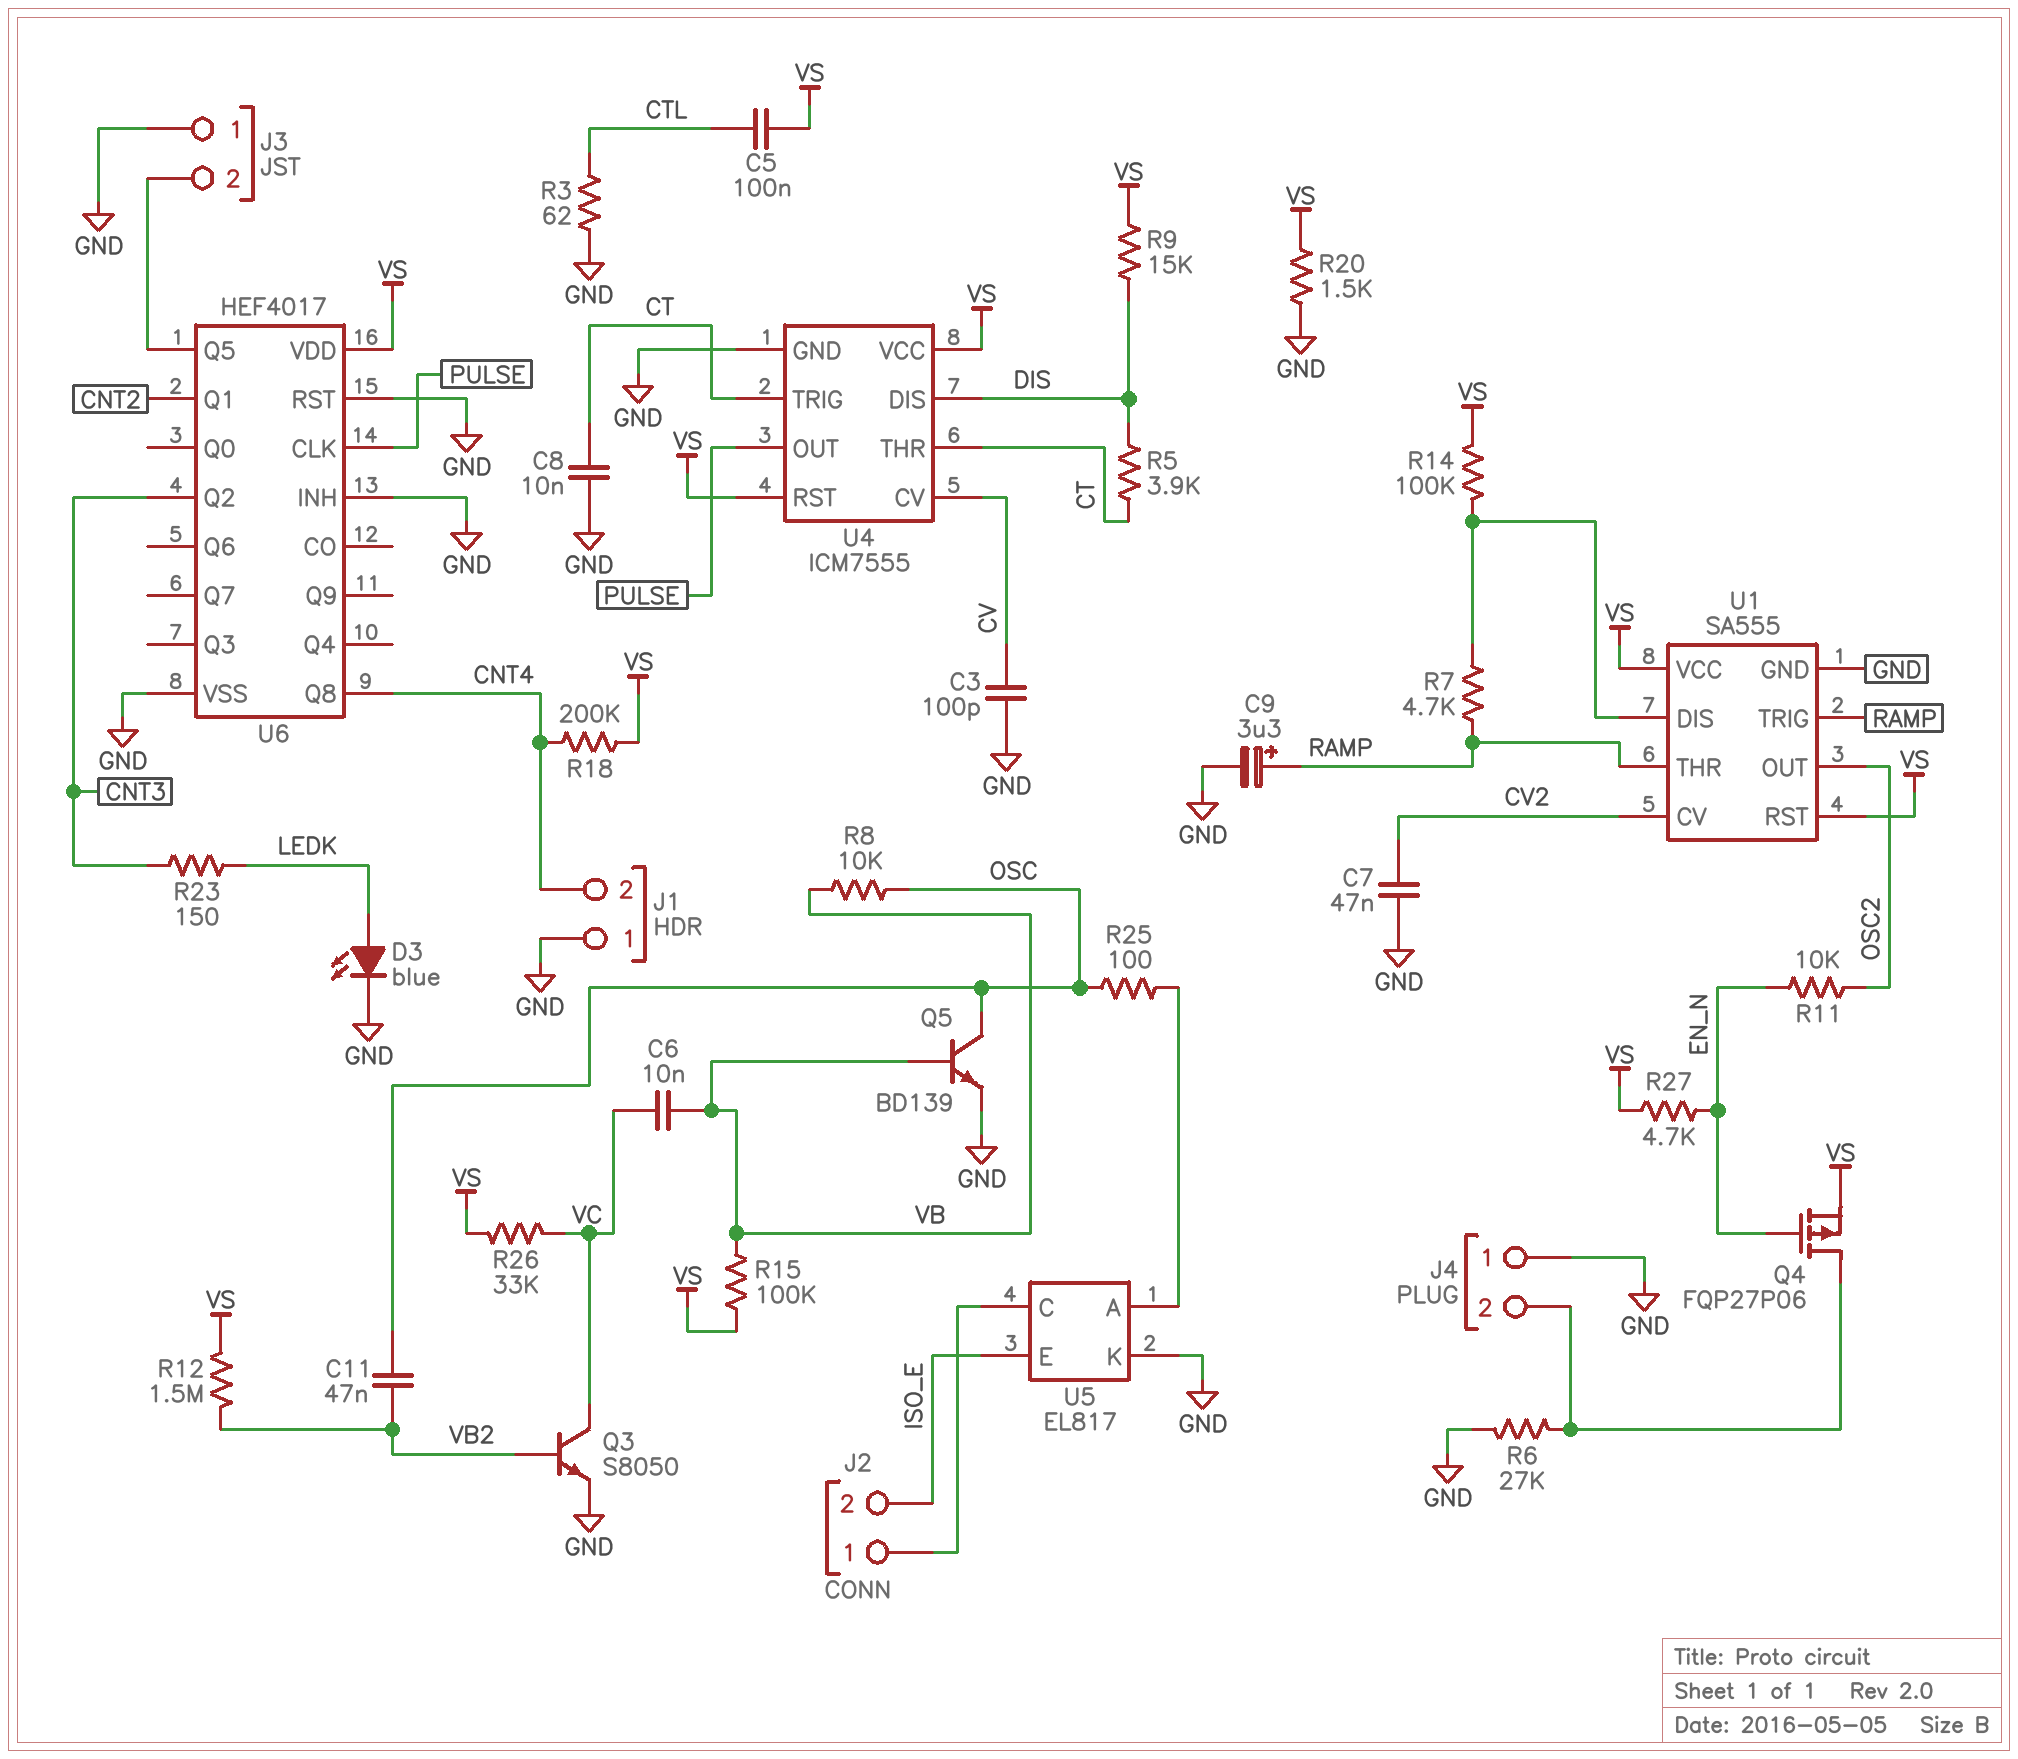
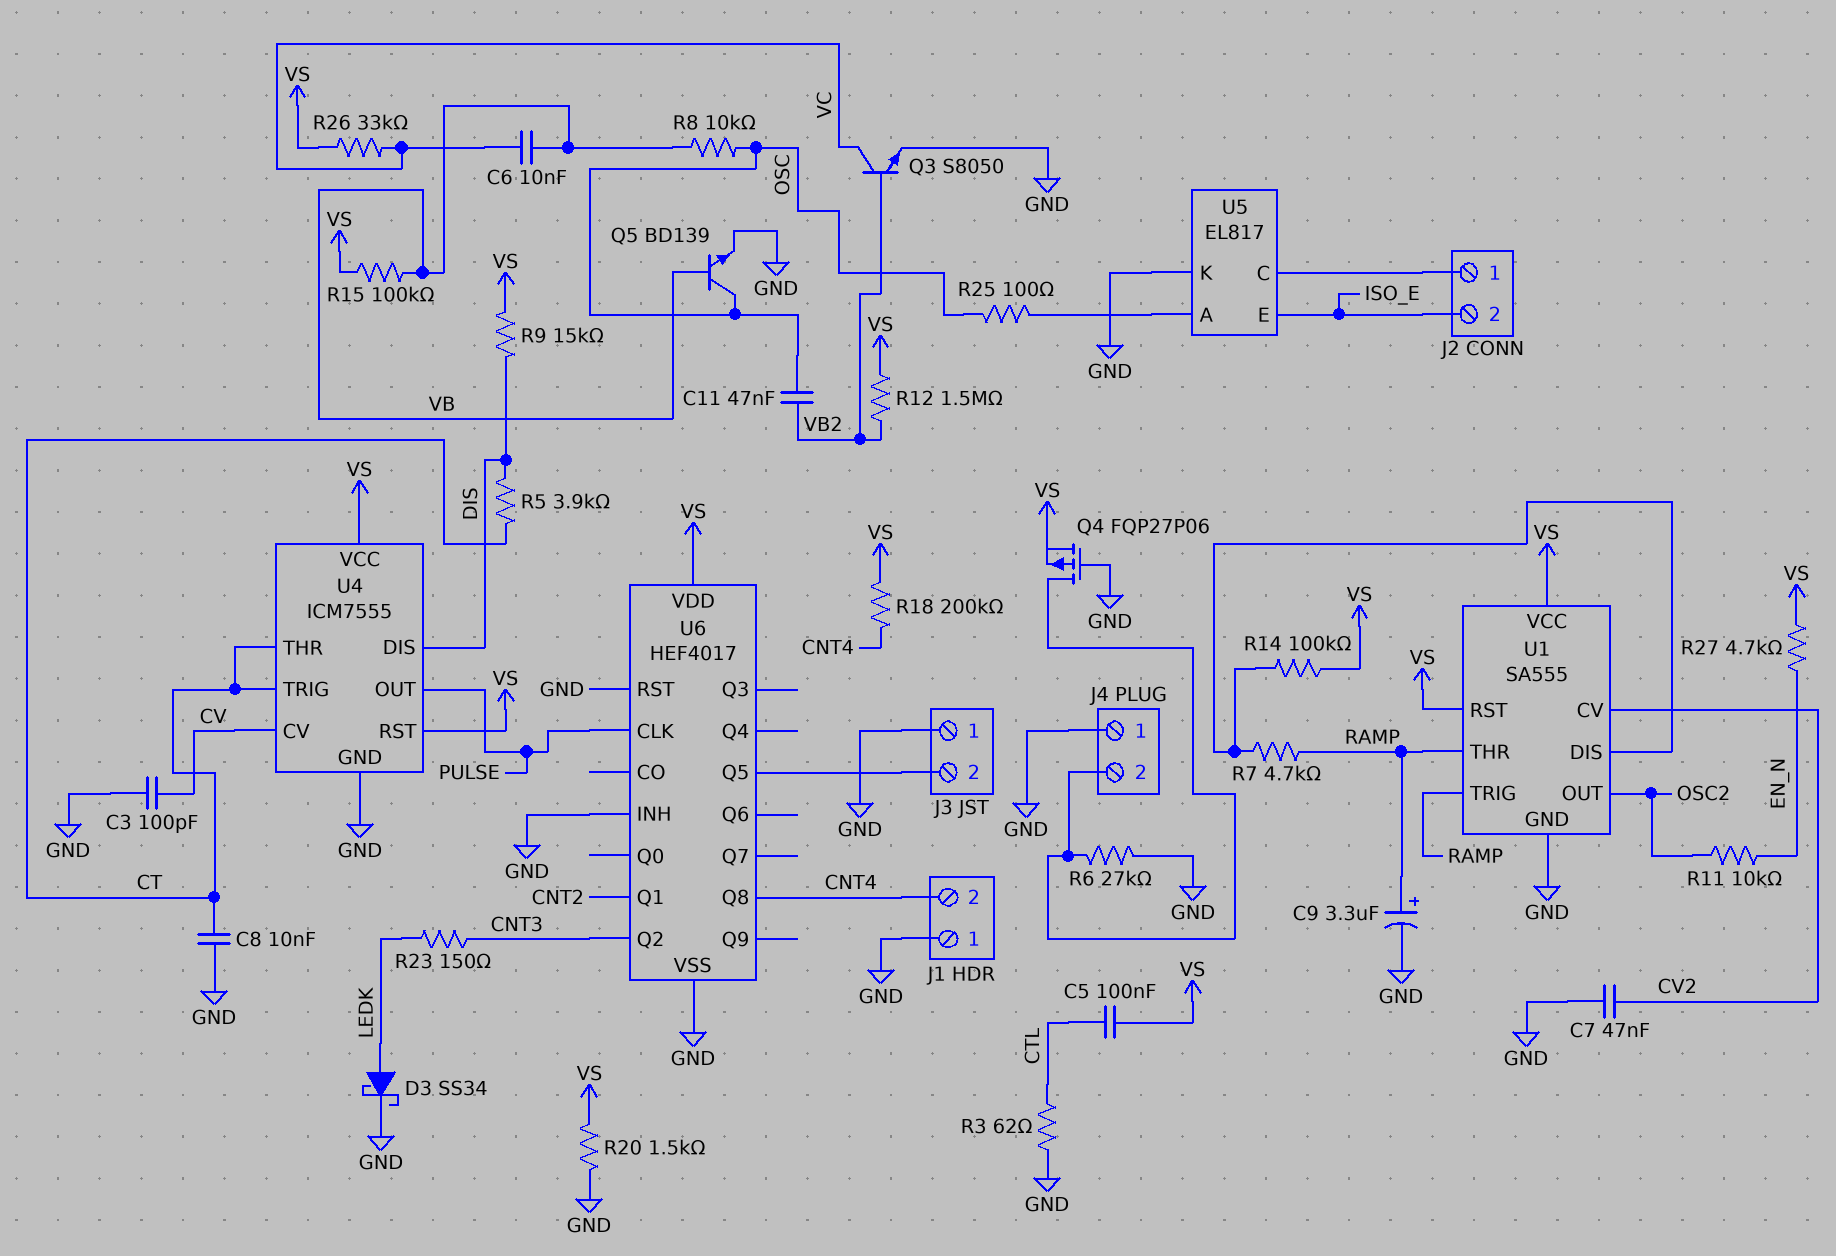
D3: LED blue (A LEDK, K GND) -> schottky SS34 (A LEDK, K GND)
Q4: PMOS FQP27P06 (G EN_N, D J4/2, S VS) -> PMOS FQP27P06 (G GND, D J4/2, S VS)

